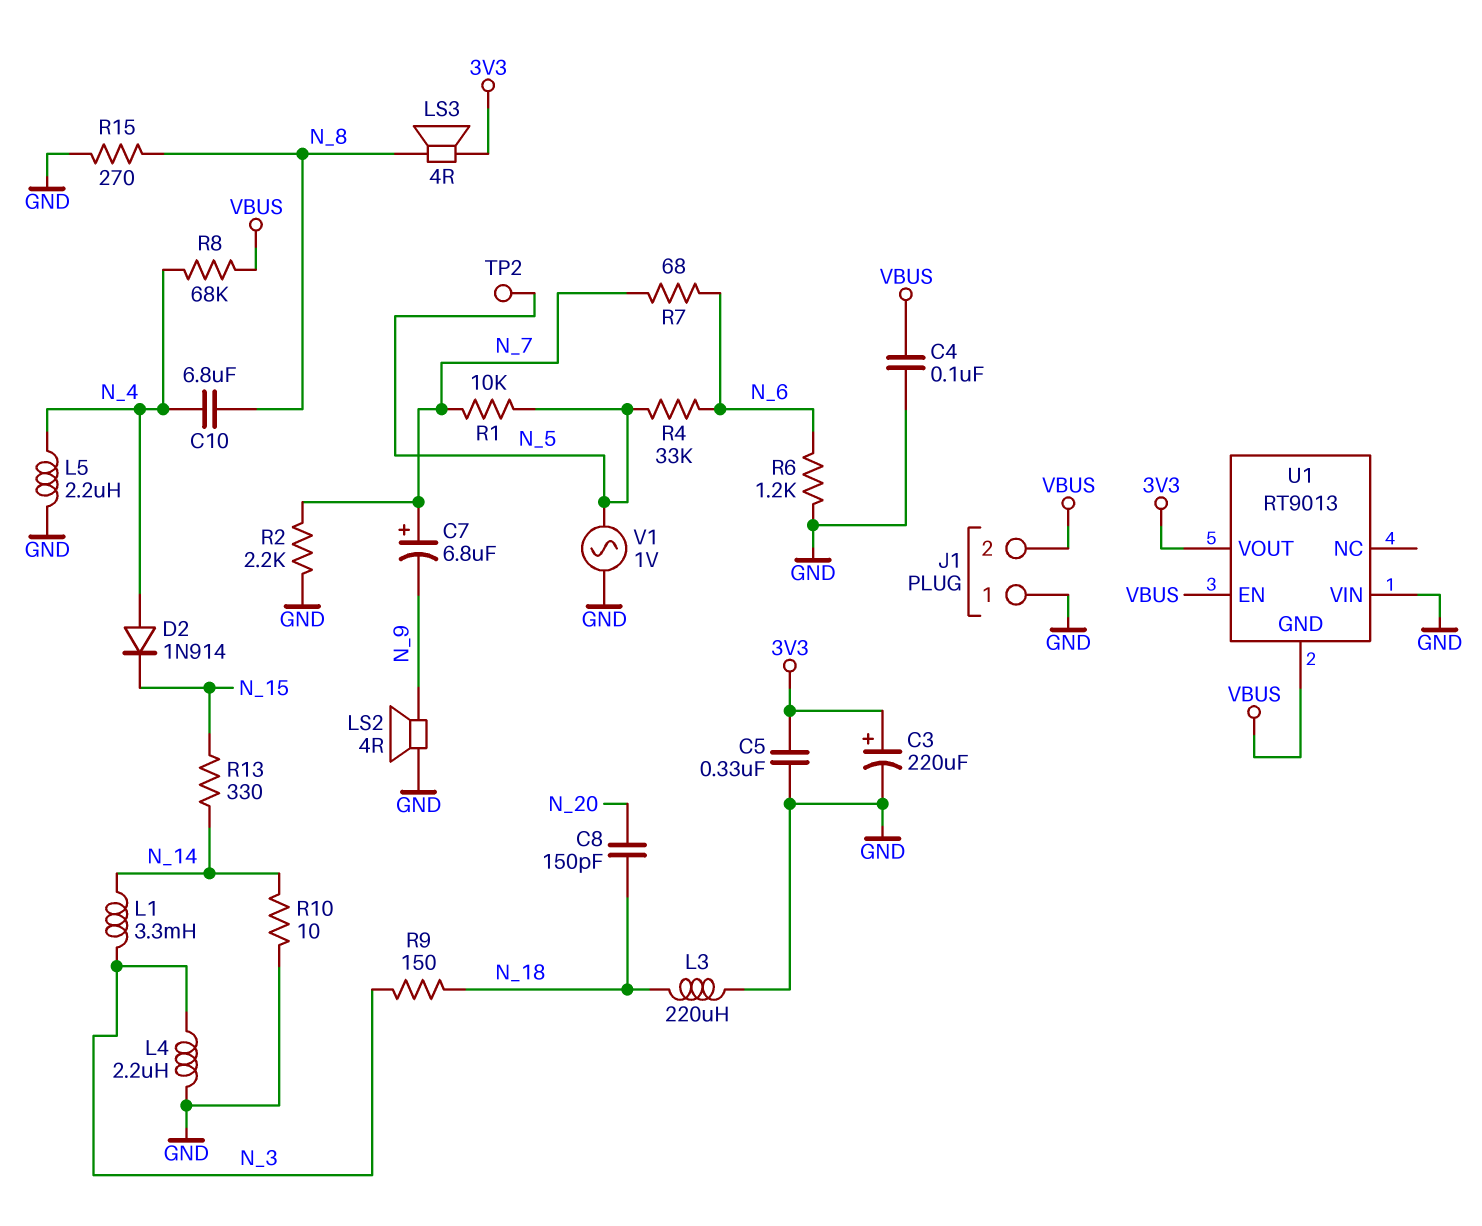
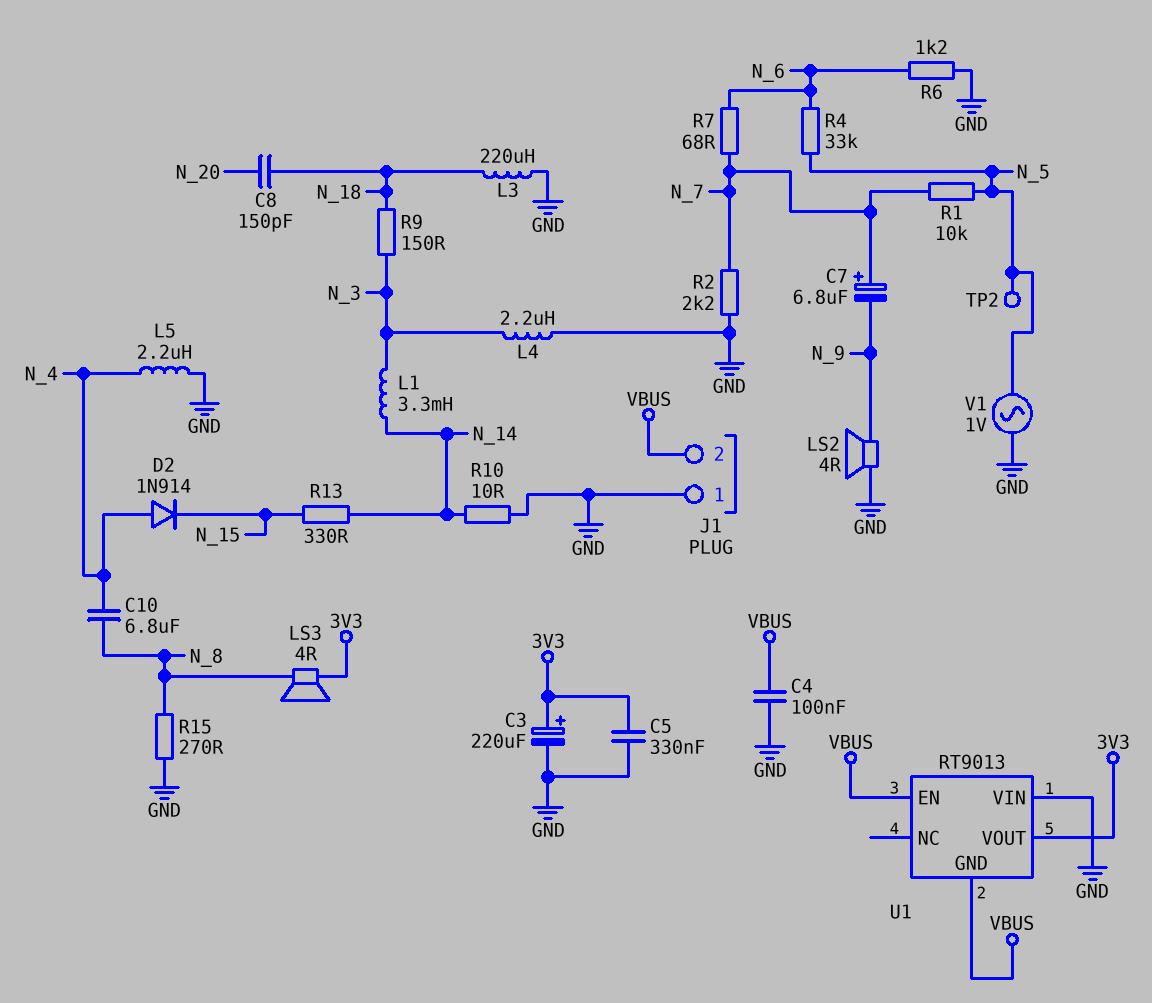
R8: 68k (N_4, VBUS) -> none

